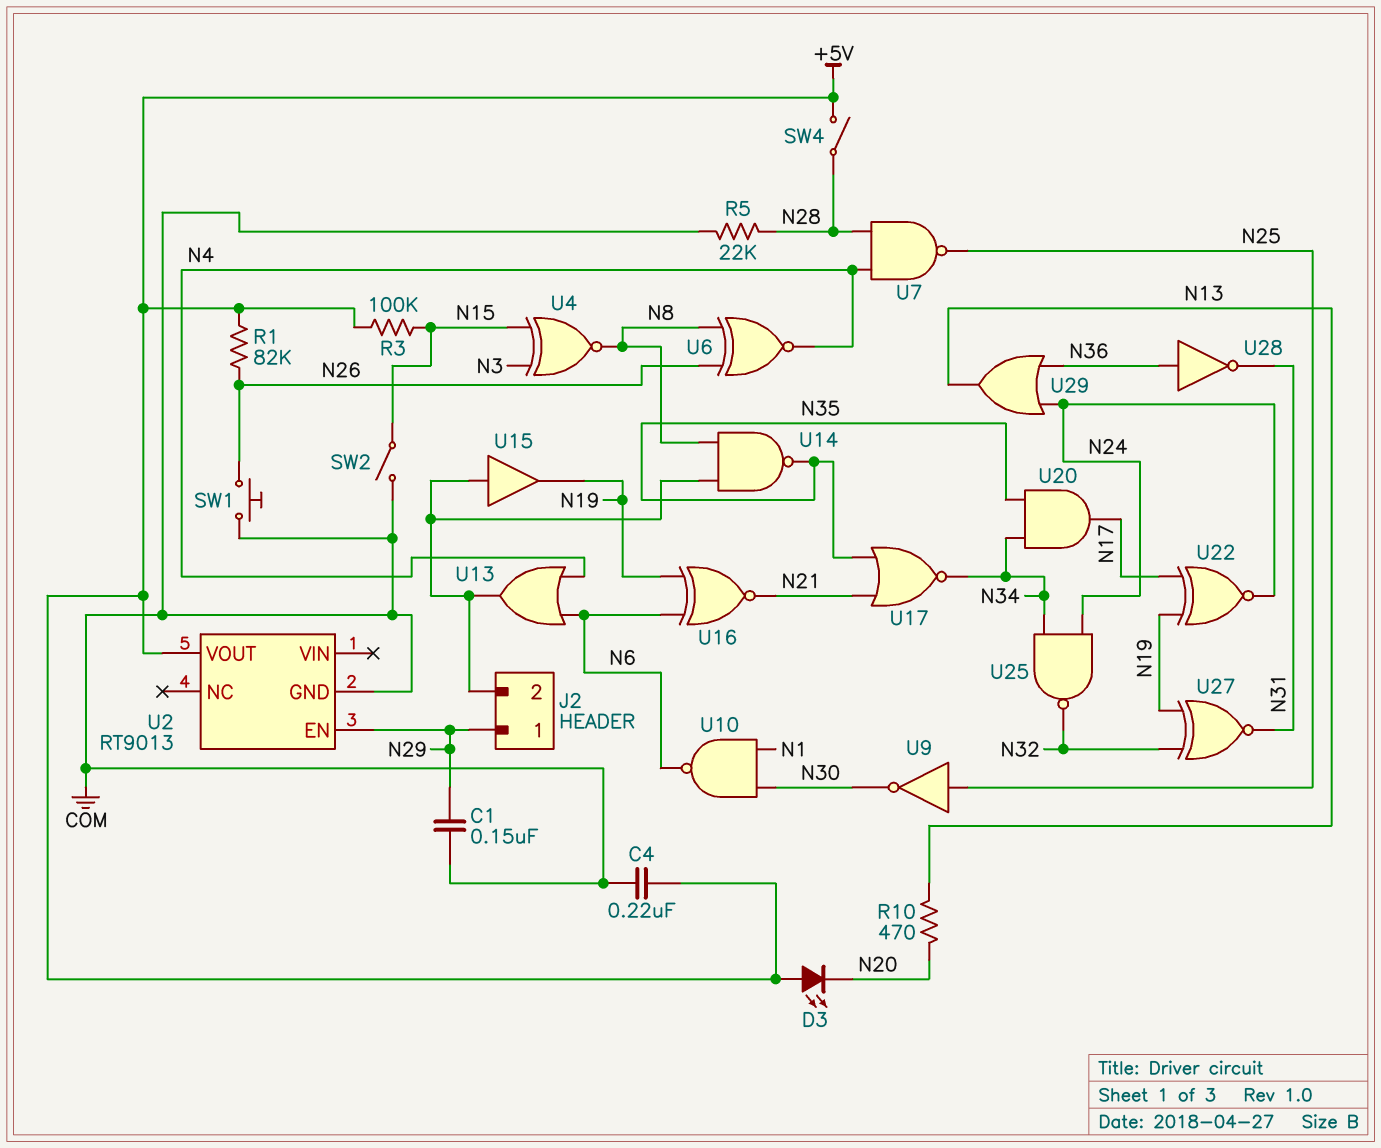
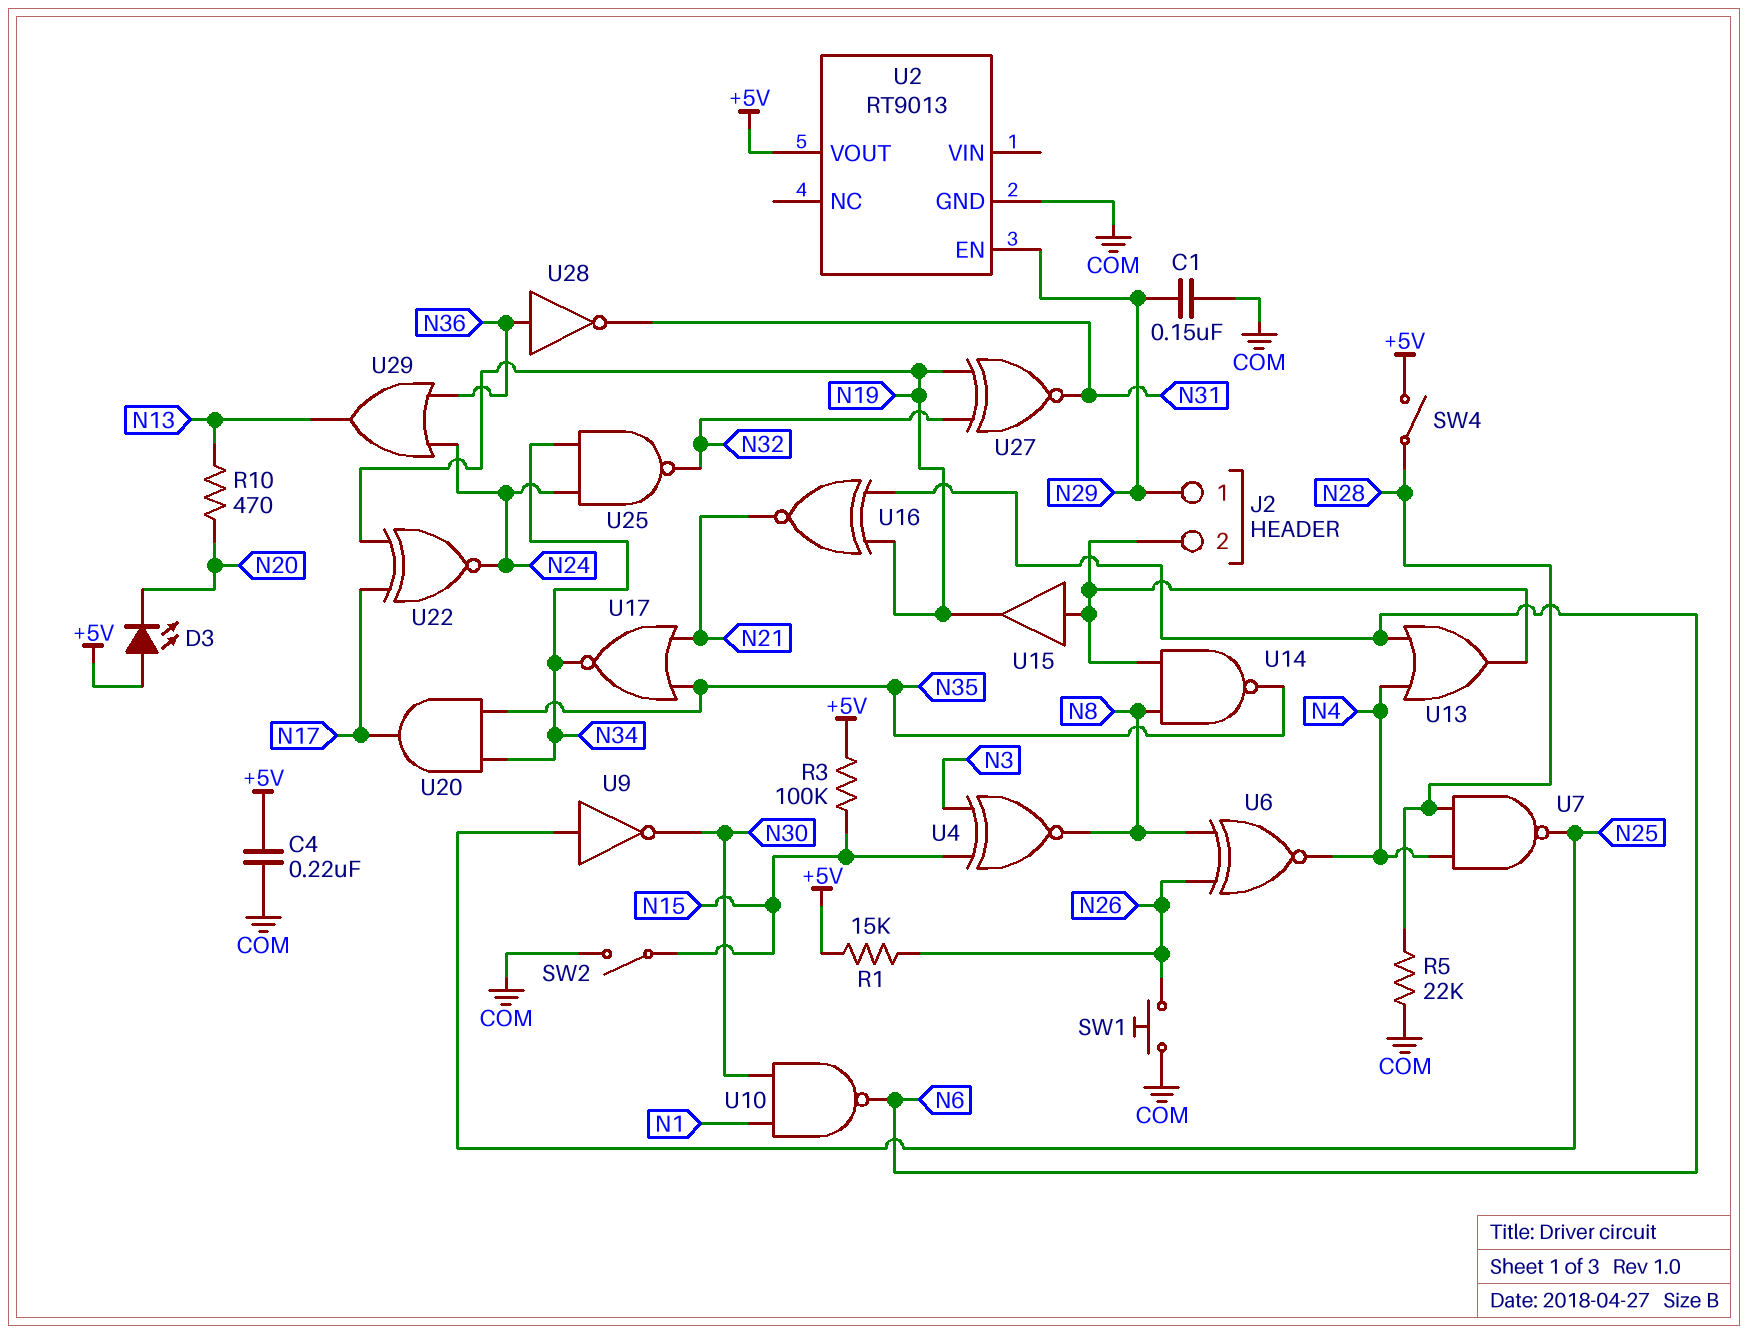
R1: 82k (+5V, N26) -> 15k (+5V, N26)

